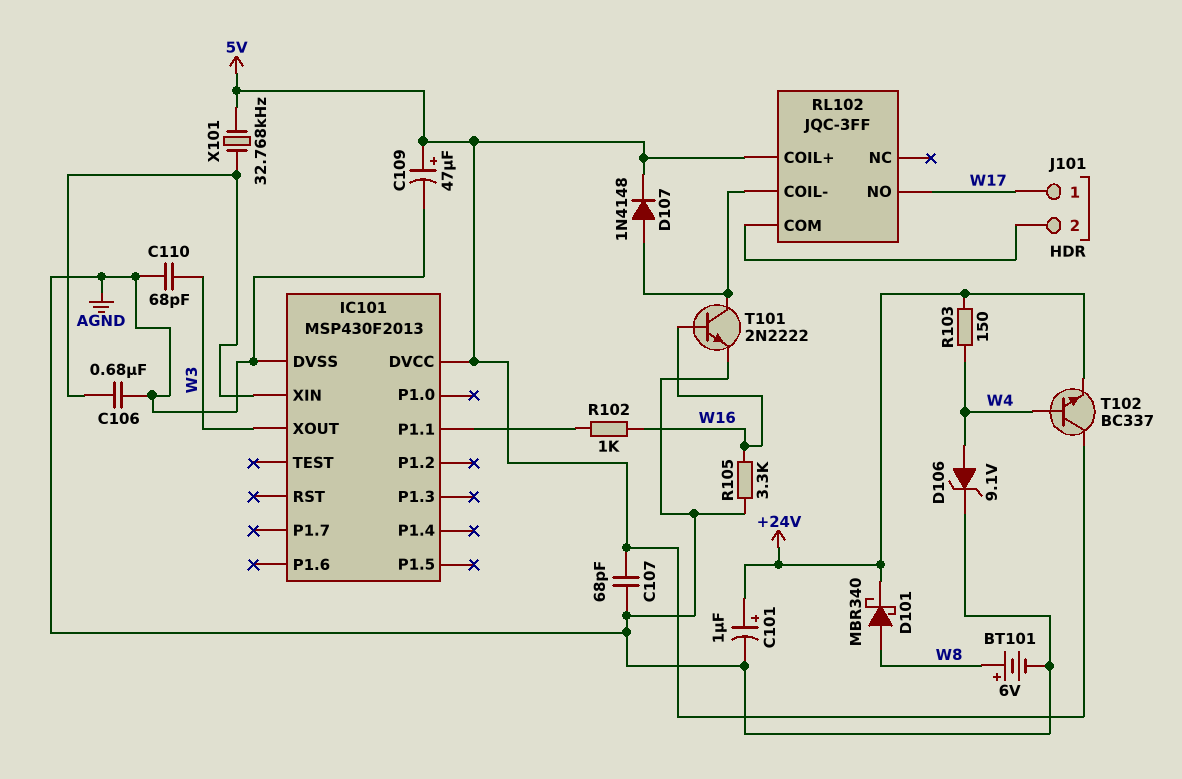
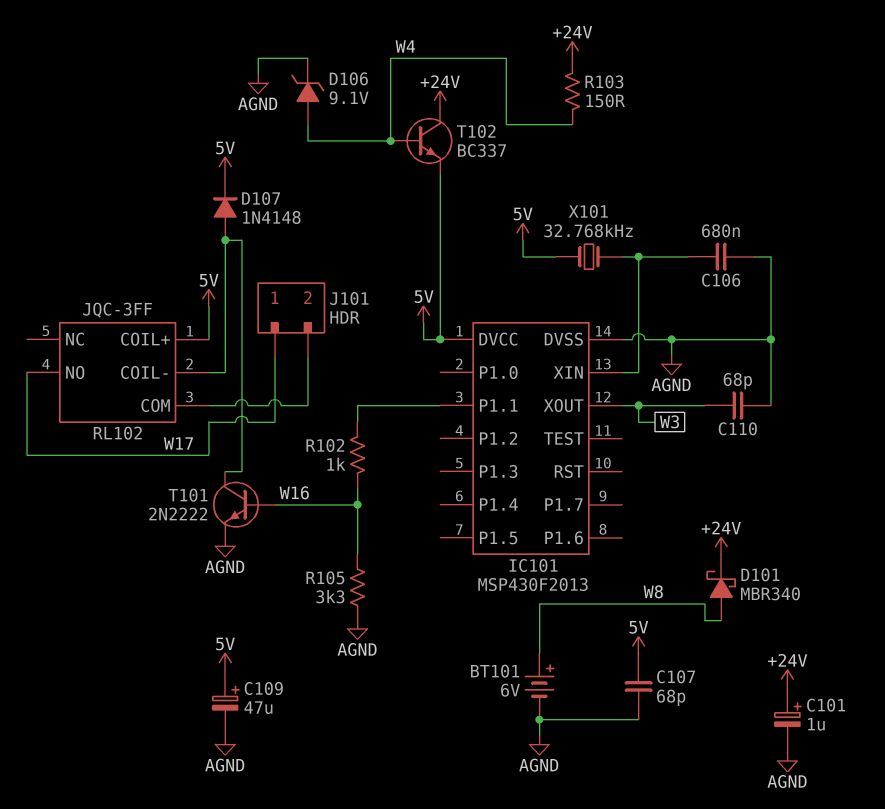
T102: NPN BC337 (B W4, C 5V, E +24V) -> NPN BC337 (B W4, C +24V, E 5V)

